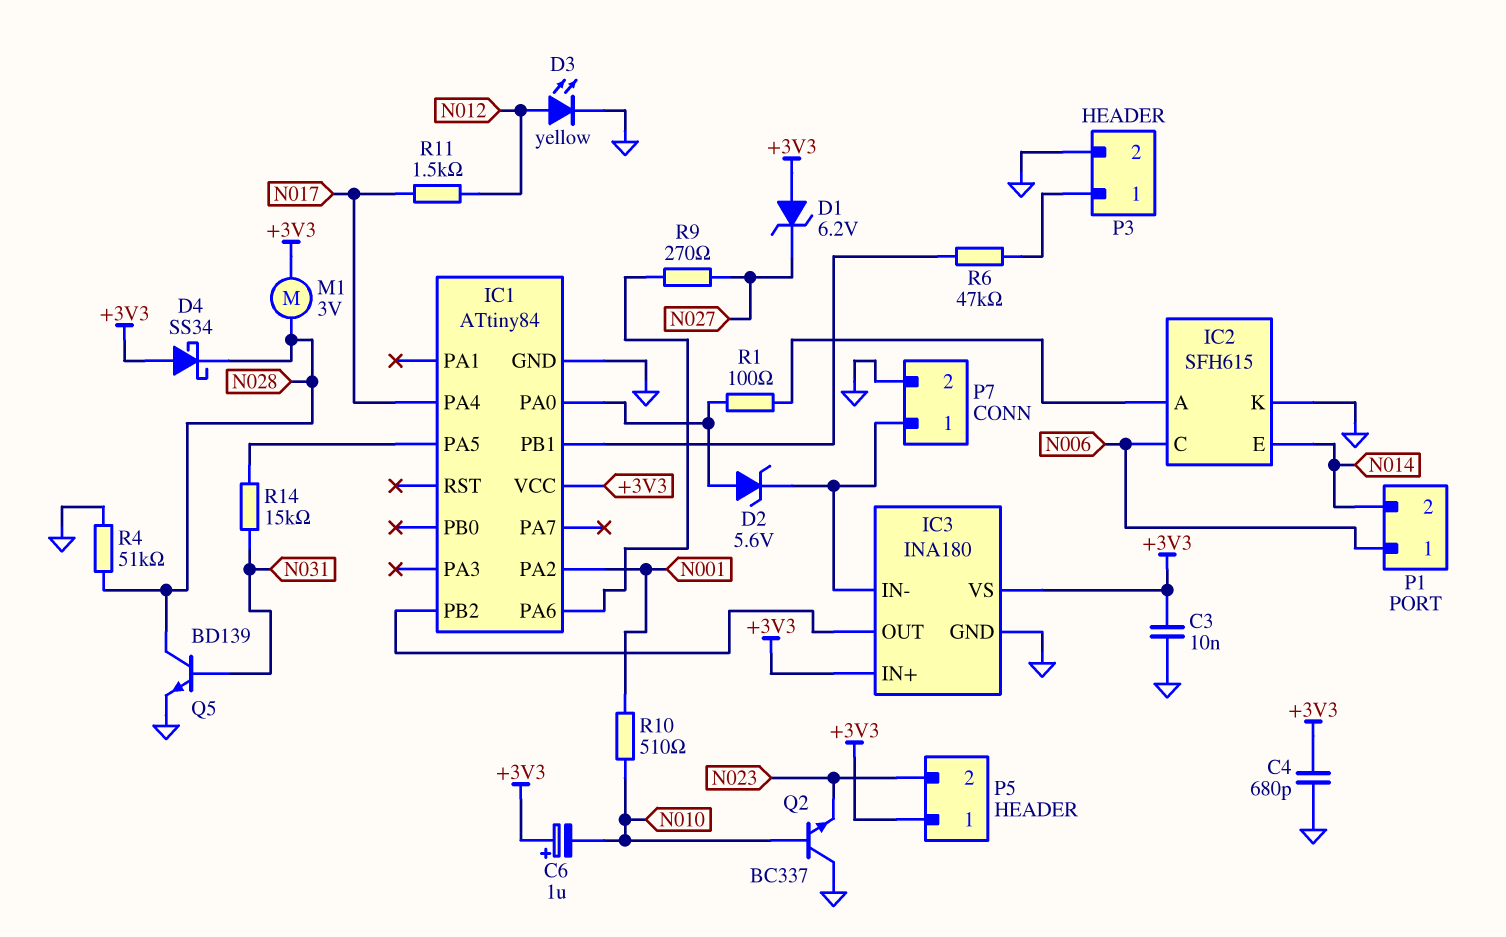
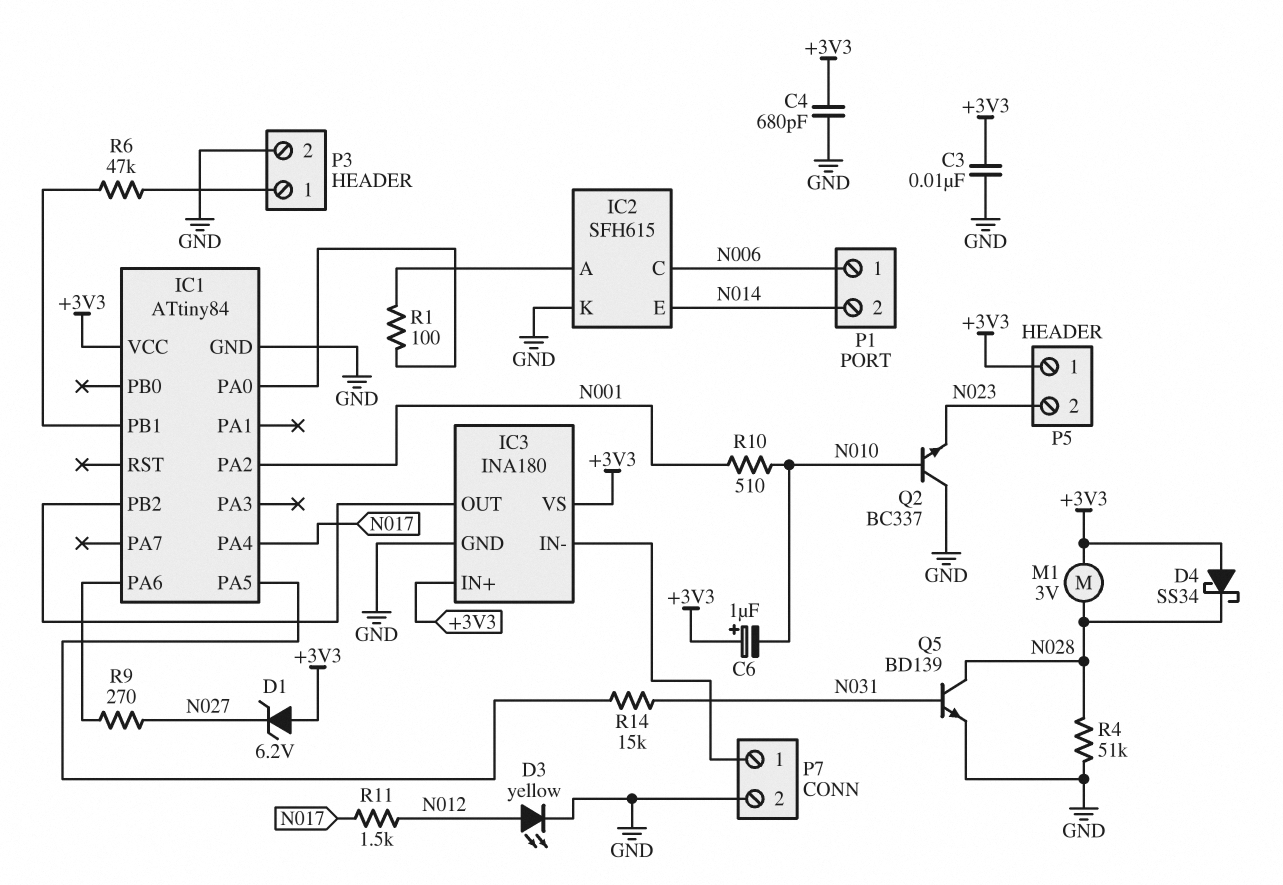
D2: zener 5.6V (A IC1/PA0, K IC3/IN-) -> none

